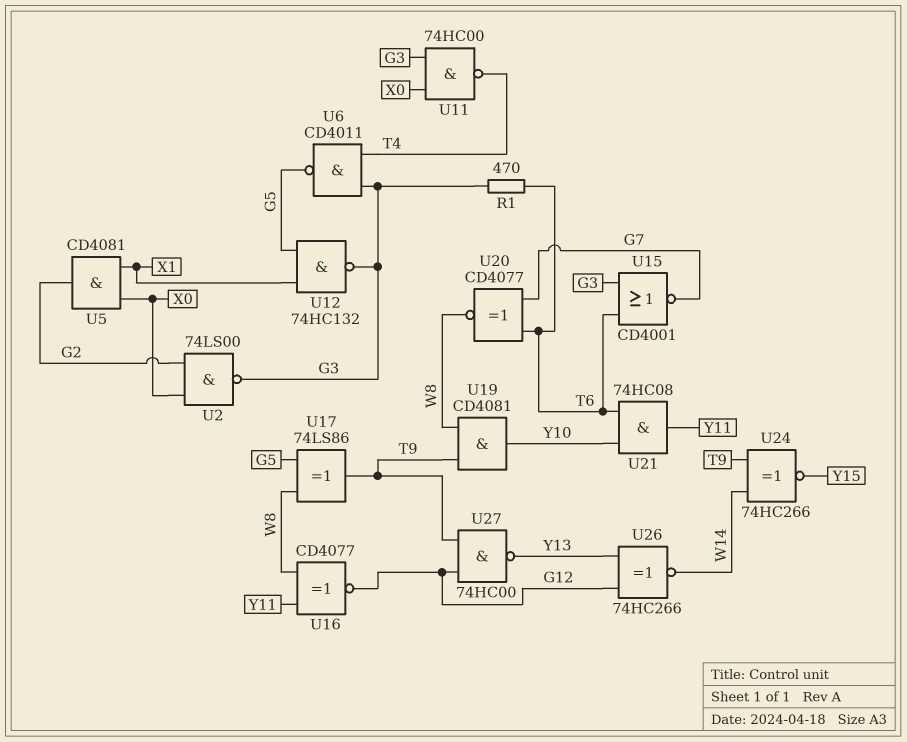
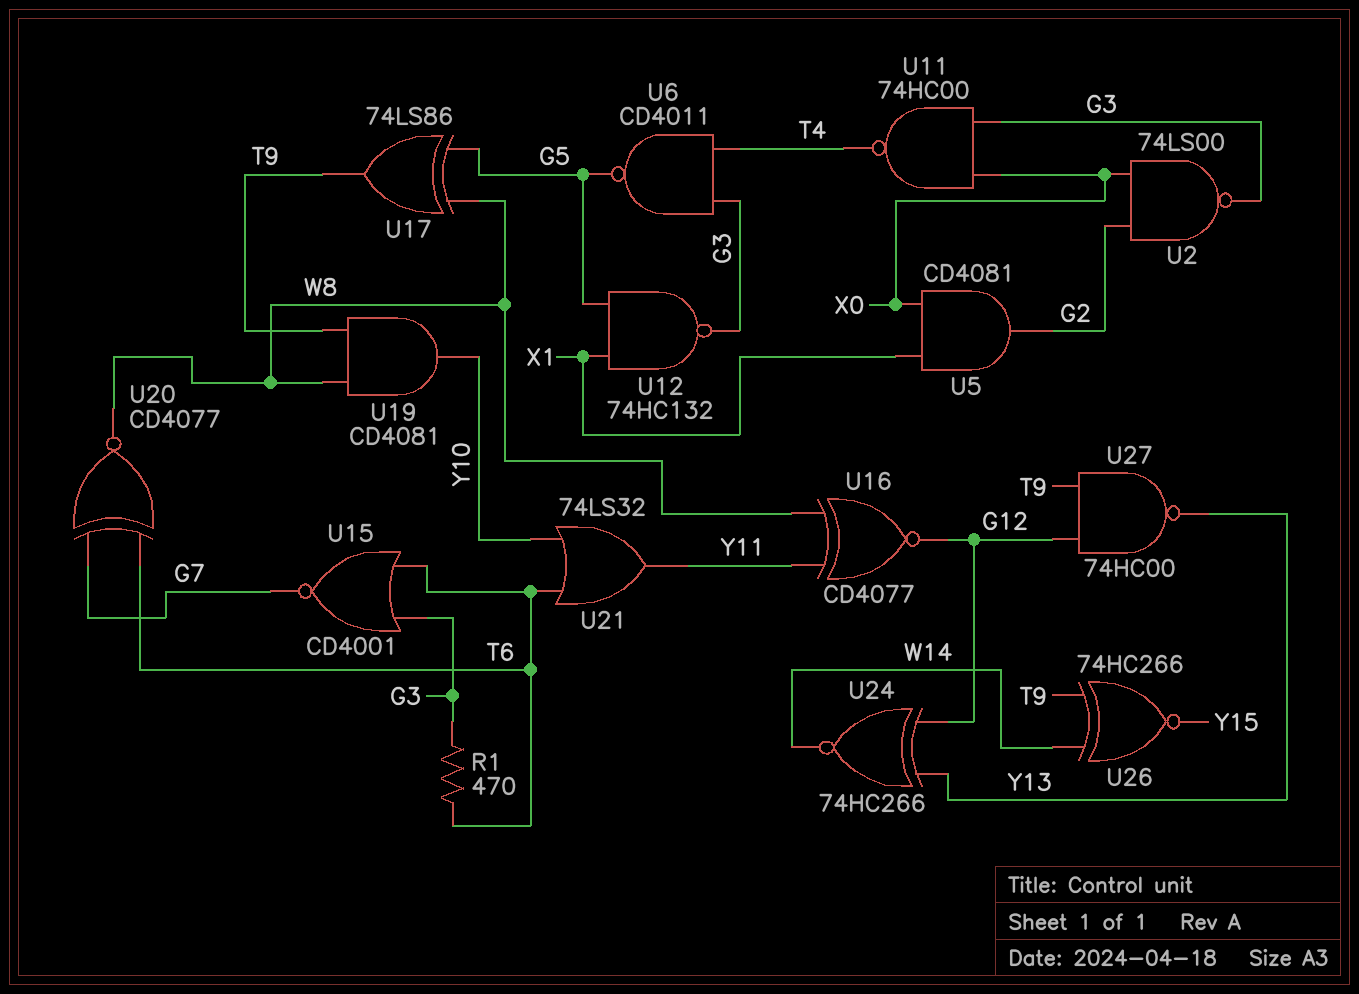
U21: AND 74HC08 (in T6, in Y10, out Y11) -> OR 74LS32 (in T6, in Y10, out Y11)
U24: XNOR 74HC266 (in T9, in W14, out Y15) -> XNOR 74HC266 (in G12, in Y13, out W14)
U26: XNOR 74HC266 (in G12, in Y13, out W14) -> XNOR 74HC266 (in T9, in W14, out Y15)

